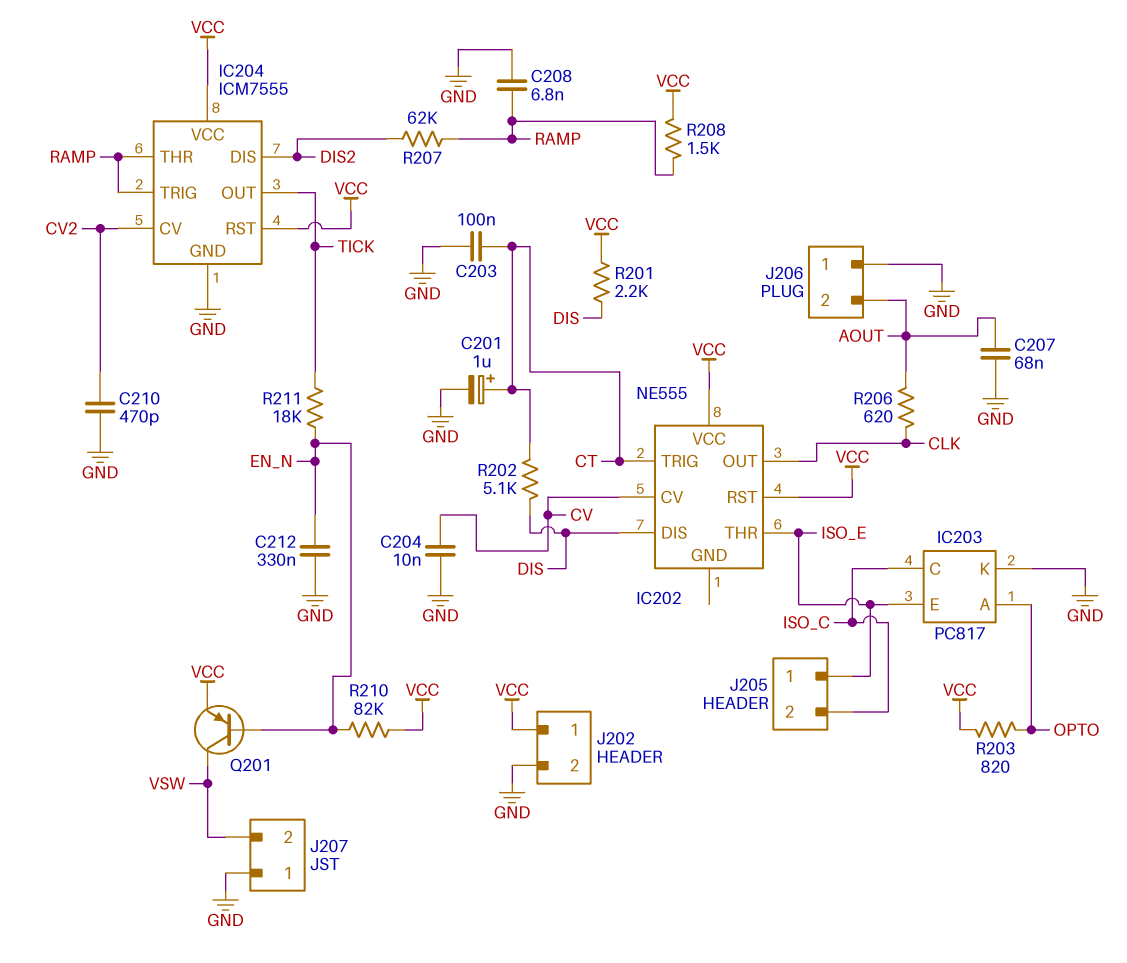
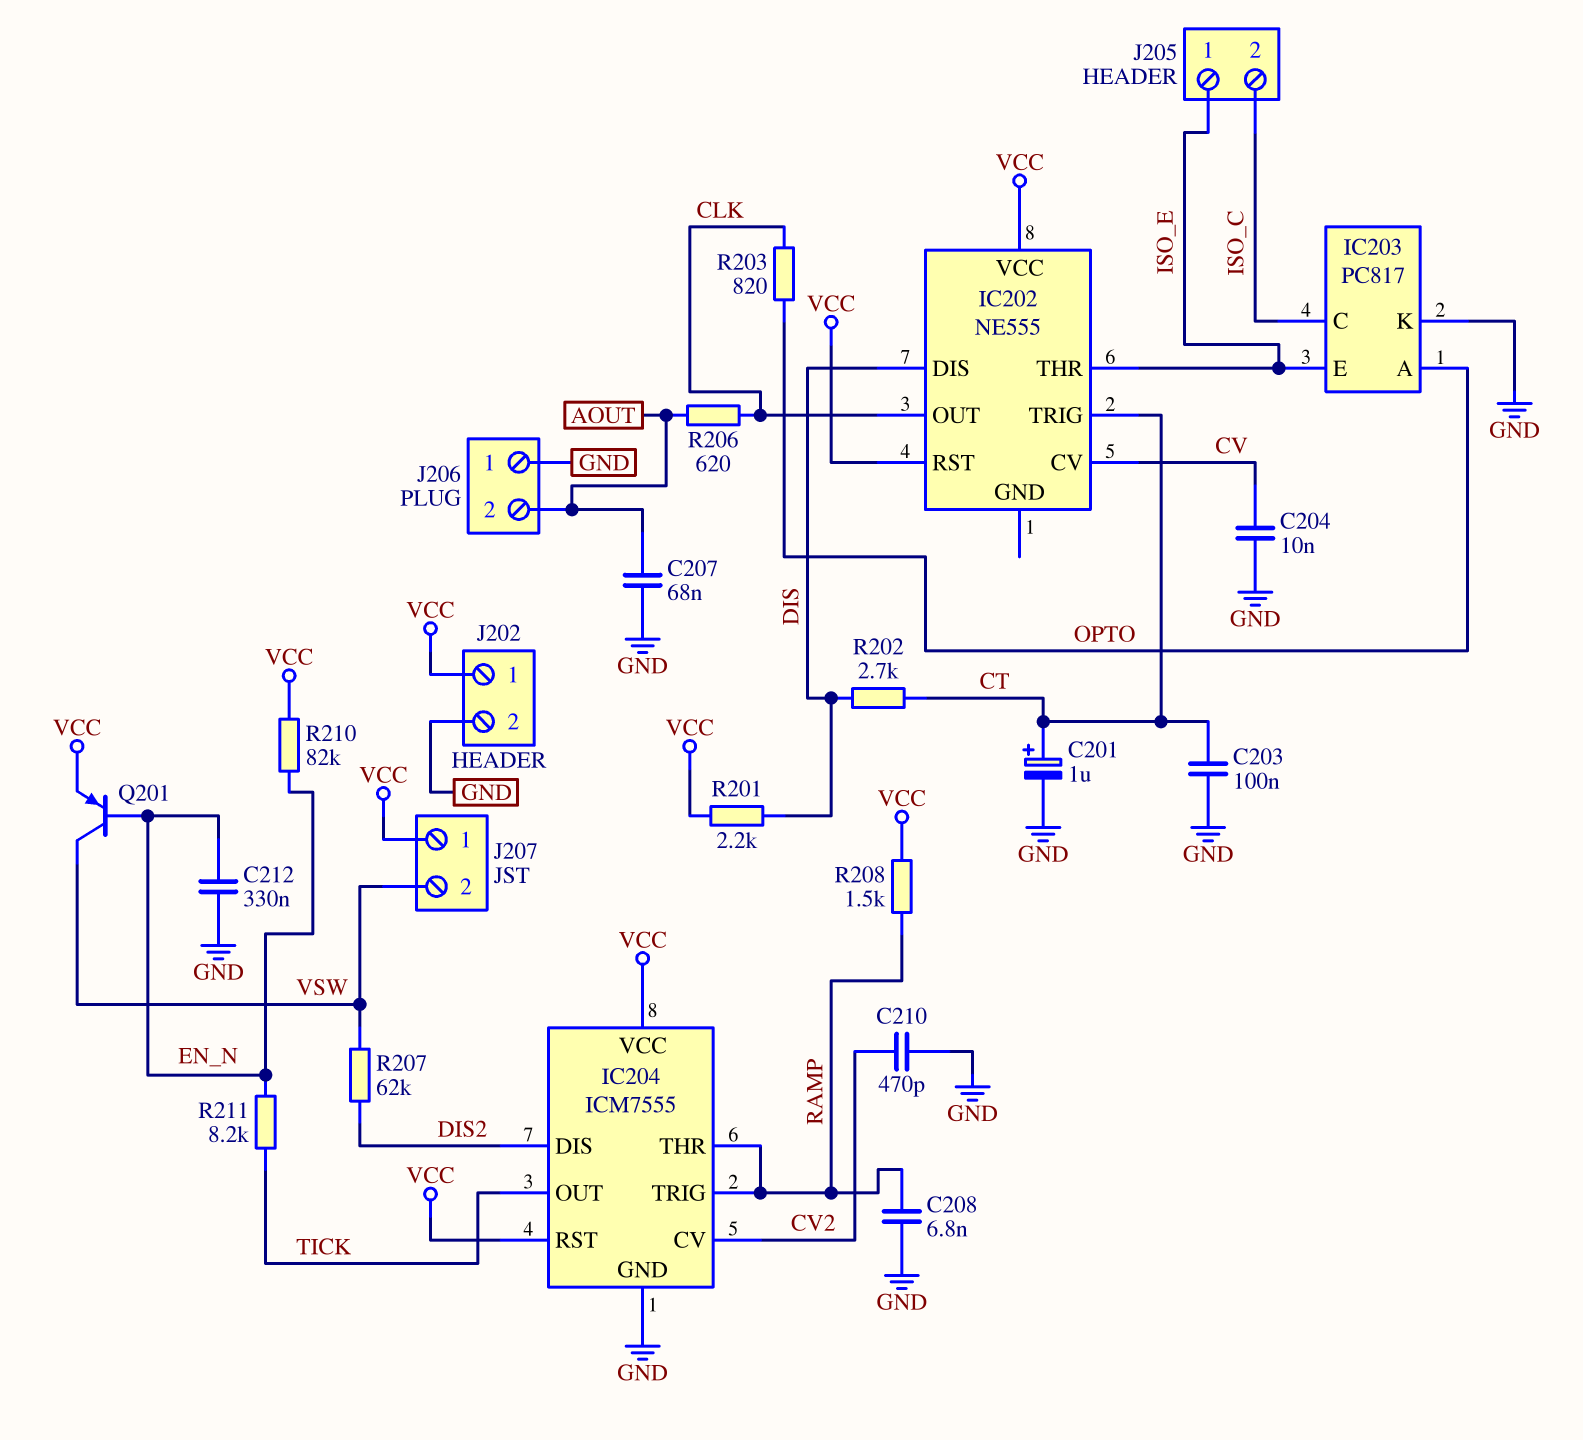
J207 pin 1: GND -> VCC
R202: 5.1k (CT, DIS) -> 2.7k (CT, DIS)
R203: 820 (OPTO, VCC) -> 820 (CLK, OPTO)
R207: 62k (DIS2, RAMP) -> 62k (DIS2, VSW)
R211: 18k (EN_N, TICK) -> 8.2k (EN_N, TICK)

